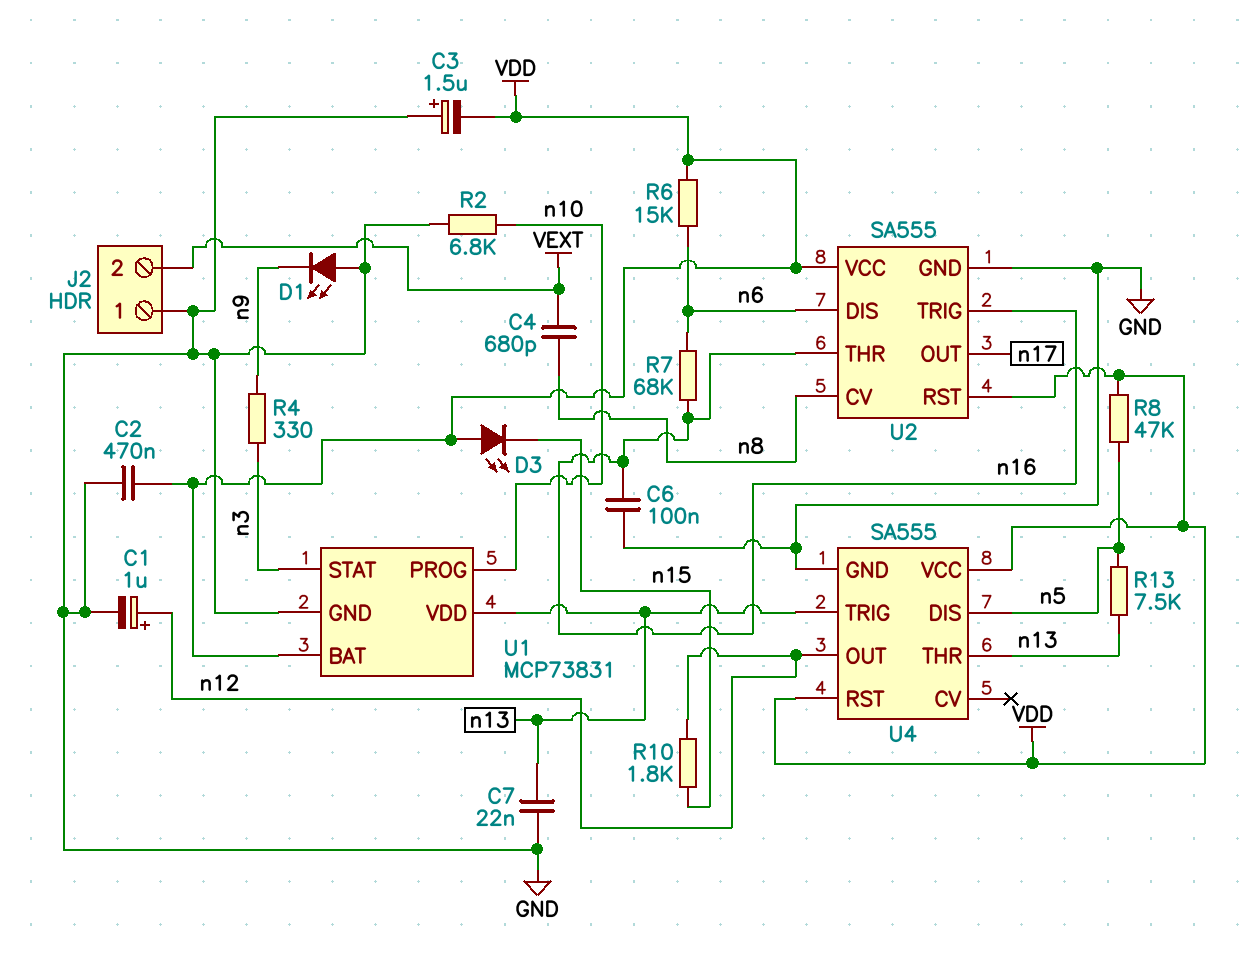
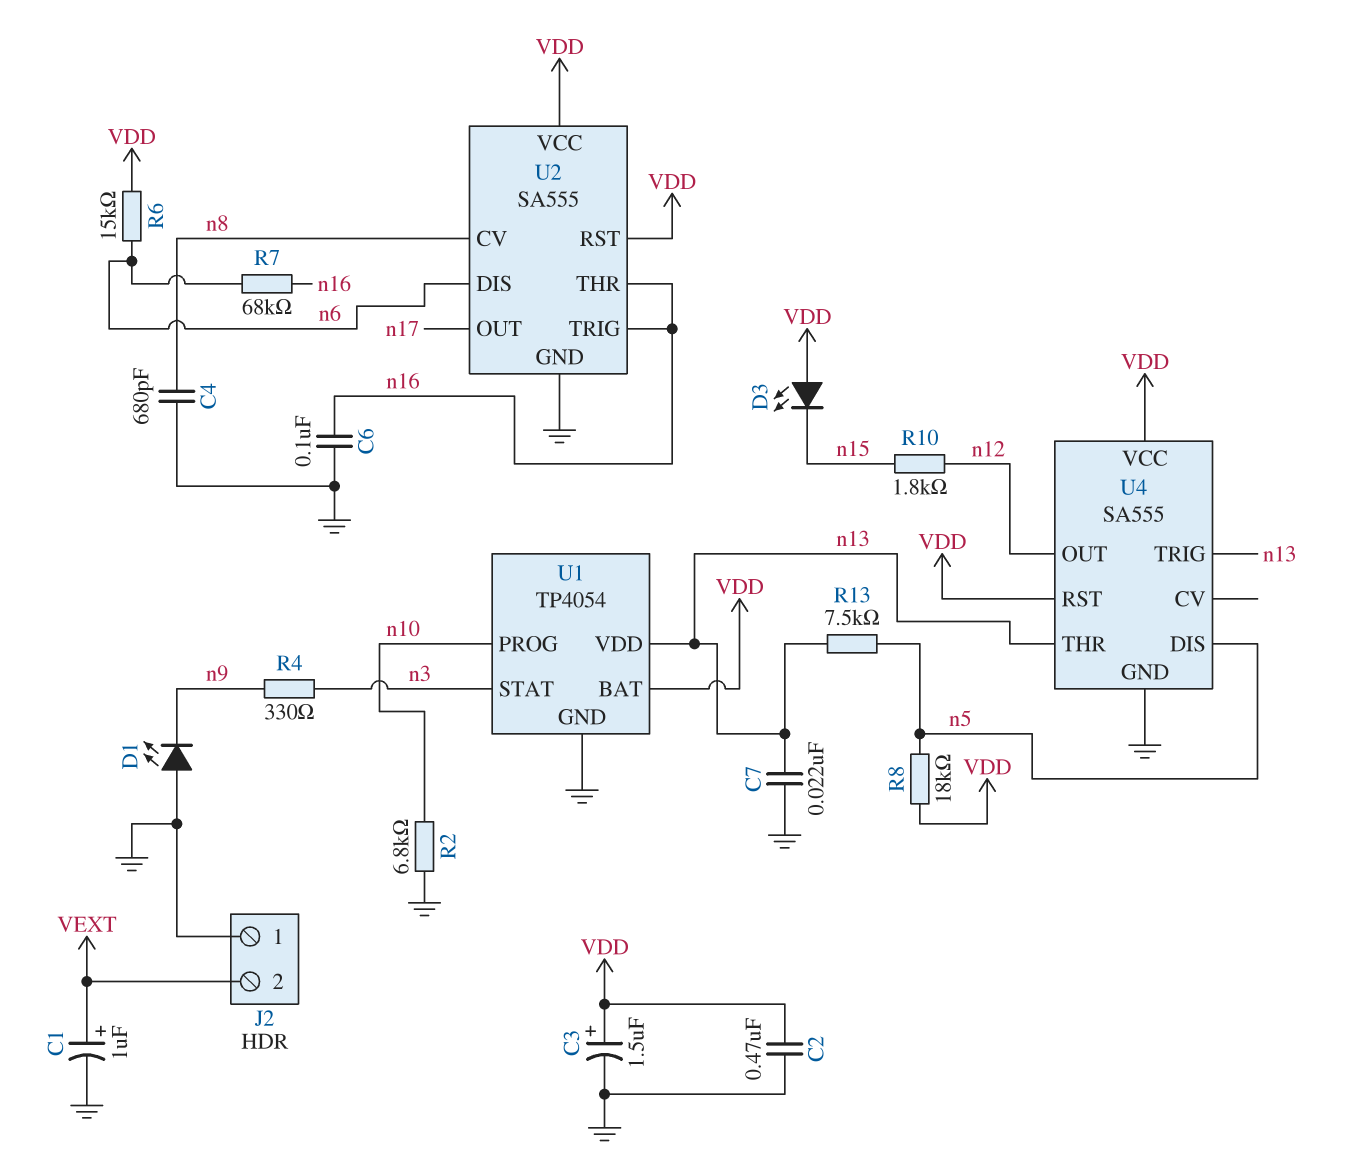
C1: 1uF (plus n12, minus GND) -> 1uF (plus VEXT, minus GND)
C3: 1.5uF (plus GND, minus VDD) -> 1.5uF (plus VDD, minus GND)
C4: 680pF (VEXT, n8) -> 680pF (GND, n8)
R8: 47k (VDD, n5) -> 18k (VDD, n5)
U1: MCP73831 -> TP4054

